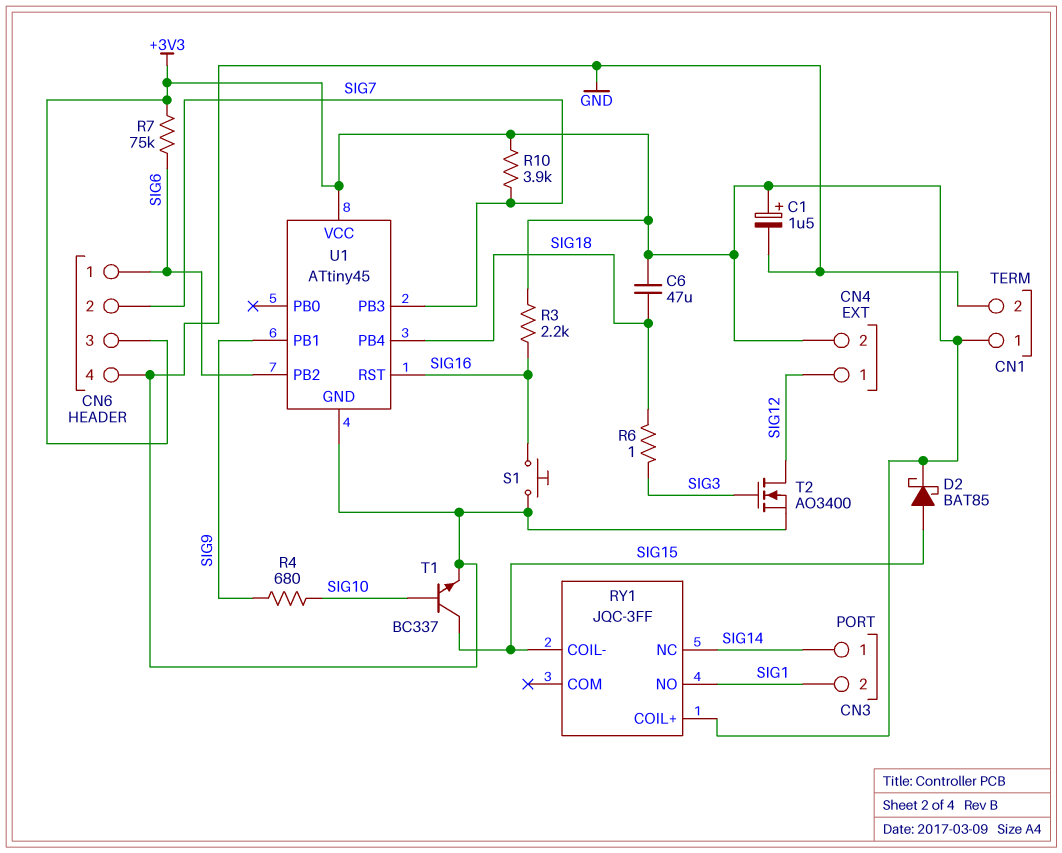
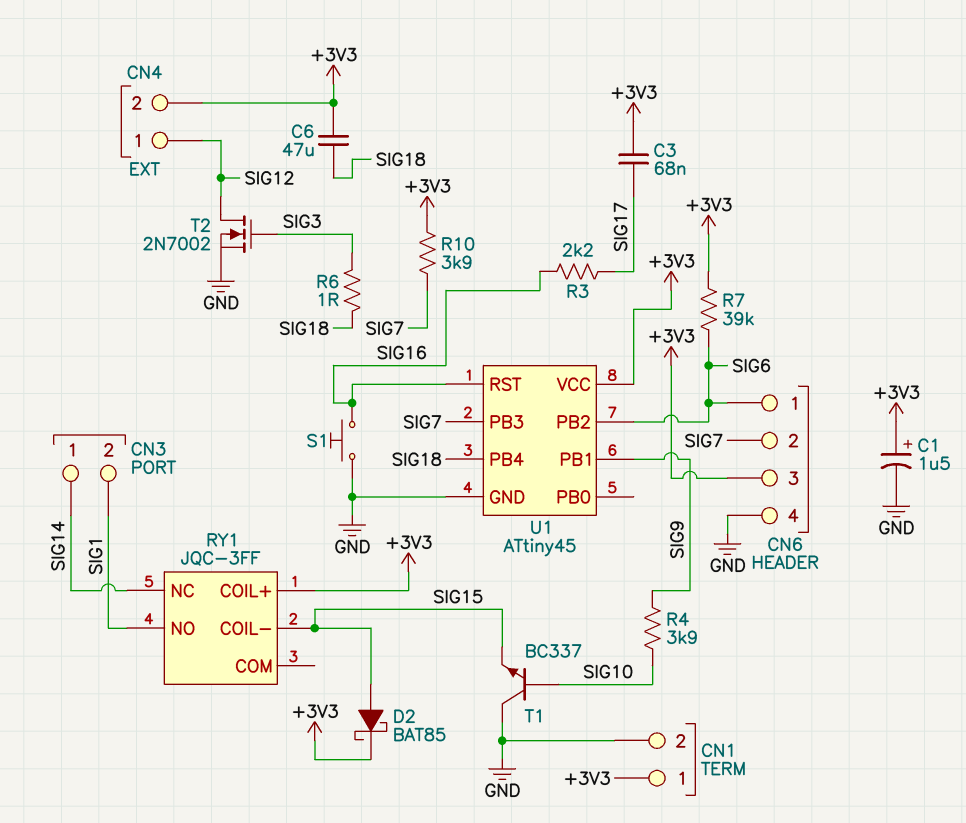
C3: none -> 68nF (+3V3, SIG17)
R3: 2.2k (+3V3, SIG16) -> 2.2k (SIG16, SIG17)
R4: 680 (SIG9, SIG10) -> 3.9k (SIG9, SIG10)
R7: 75k (+3V3, SIG6) -> 39k (+3V3, SIG6)
T1: NPN BC337 (B SIG10, C SIG15, E GND) -> NPN BC337 (B SIG10, C GND, E SIG15)
T2: NMOS AO3400 (G SIG3, D SIG12, S GND) -> NMOS 2N7002 (G SIG3, D SIG12, S GND)

